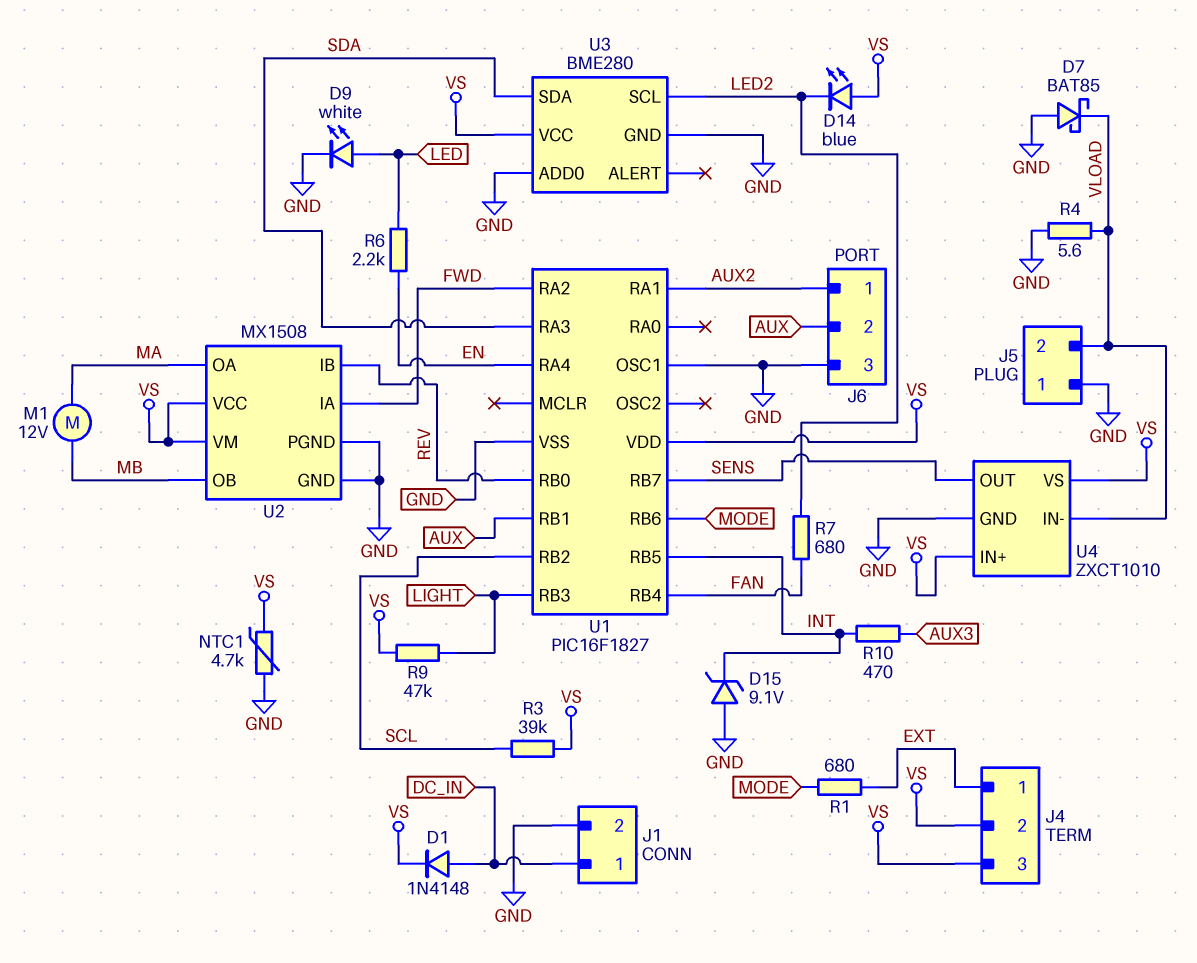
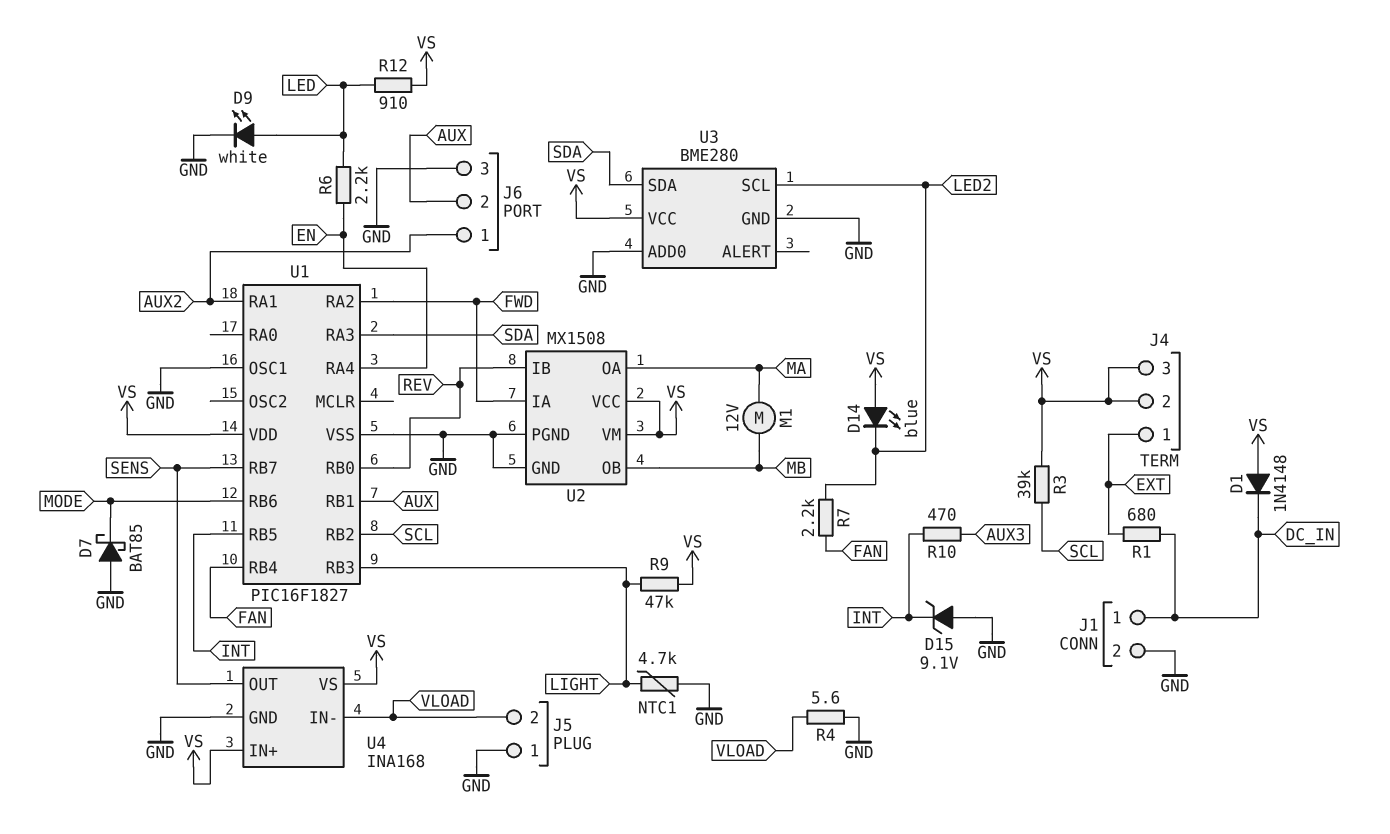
D1: diode 1N4148 (A DC_IN, K VS) -> diode 1N4148 (A VS, K DC_IN)
D7: schottky BAT85 (A GND, K VLOAD) -> schottky BAT85 (A GND, K MODE)
NTC1: 4.7k (GND, VS) -> 4.7k (GND, LIGHT)
R1: 680 (EXT, MODE) -> 680 (DC_IN, EXT)
R7: 680 (FAN, LED2) -> 2.2k (FAN, LED2)
R12: none -> 910 (LED, VS)
U4: ZXCT1010 -> INA168

